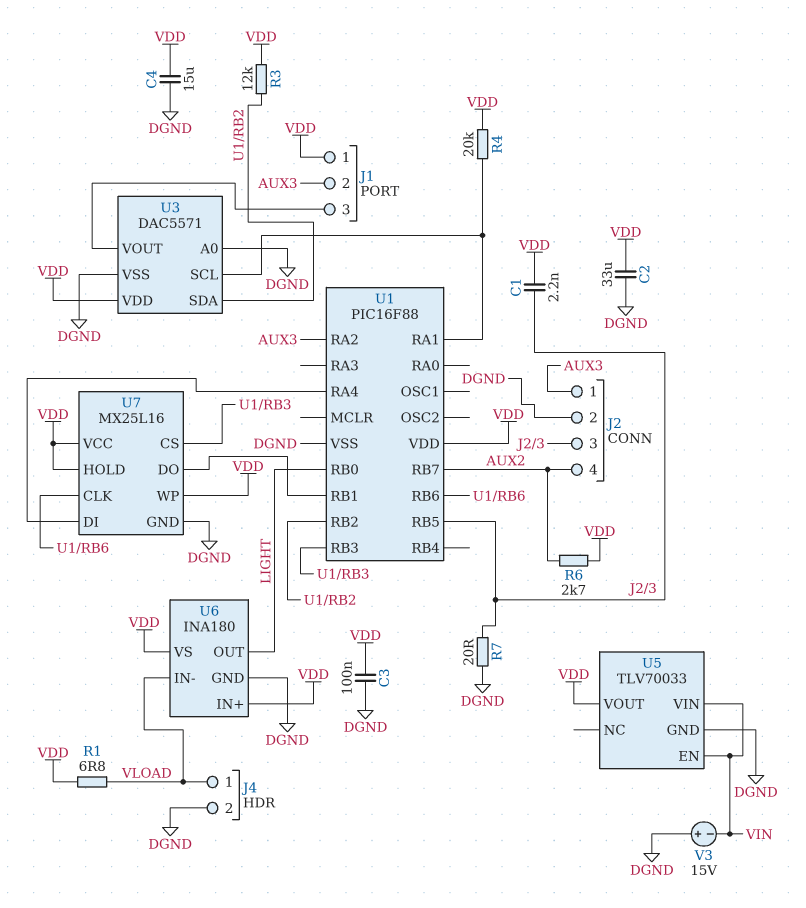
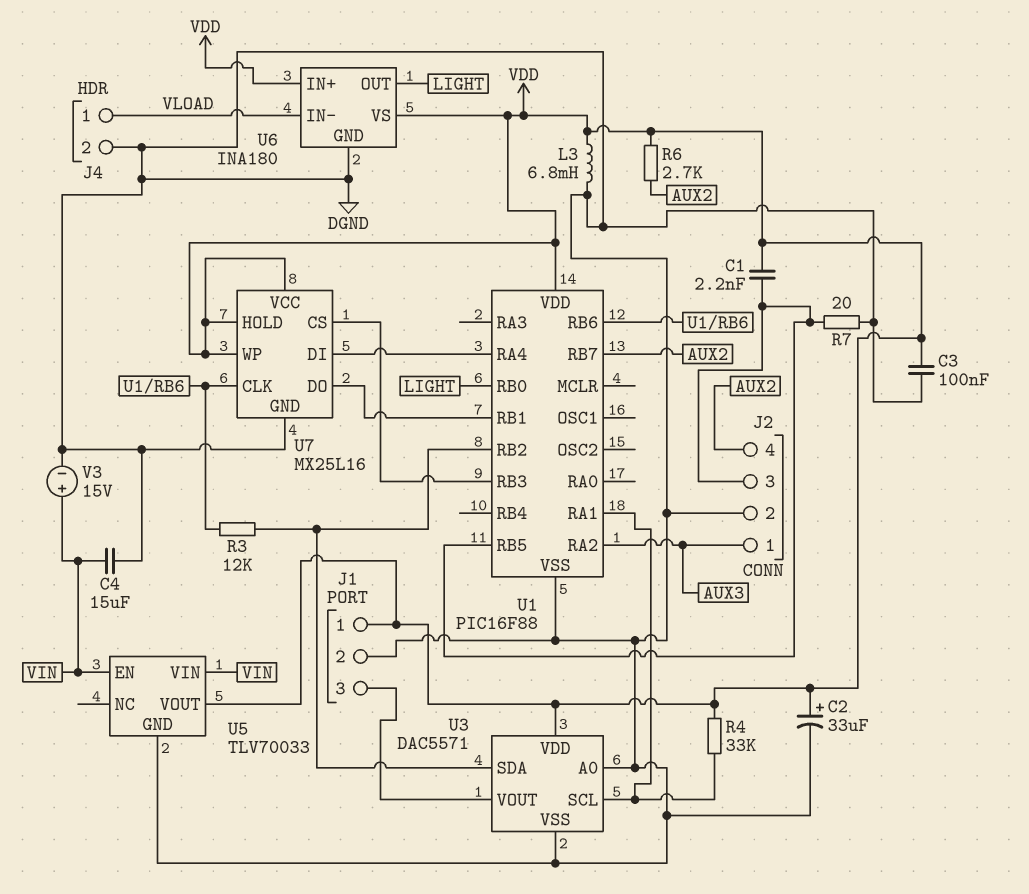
C2: 33uF (DGND, VDD) -> 33uF (plus VDD, minus DGND)
C4: 15uF (DGND, VDD) -> 15uF (DGND, VIN)
J1 pin 2: AUX3 -> DGND
L3: none -> 6.8mH (DGND, VDD)
R1: 6.8 (VDD, VLOAD) -> none
R3: 12k (U1/RB2, VDD) -> 12k (U1/RB2, U1/RB6)
R4: 20k (U1/RA1, VDD) -> 33k (U1/RA1, VDD)
V3: 15V (plus DGND, minus VIN) -> 15V (plus VIN, minus DGND)

